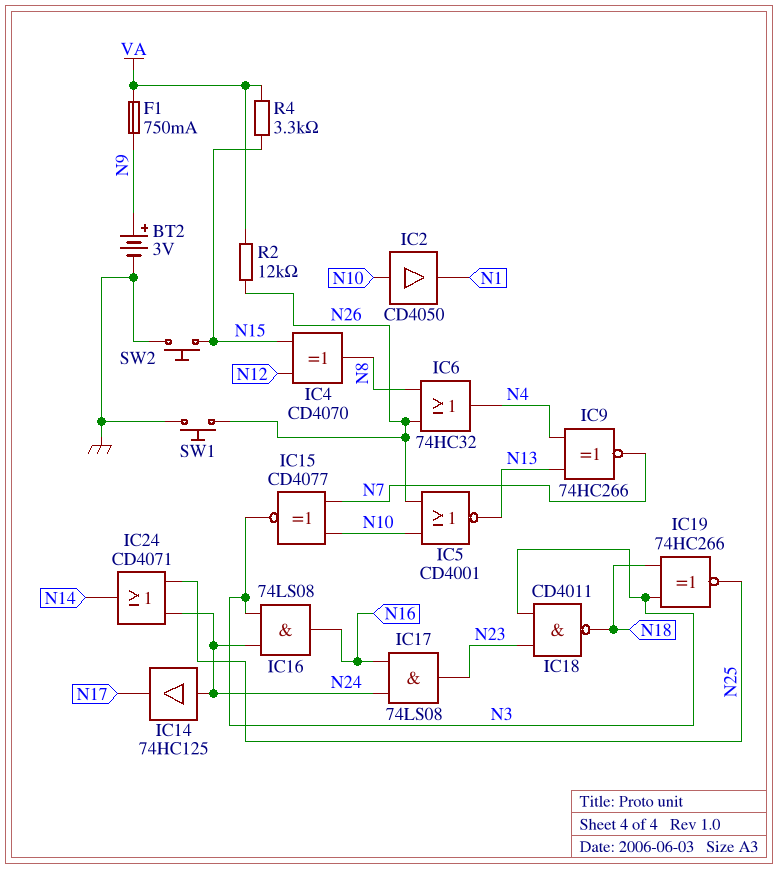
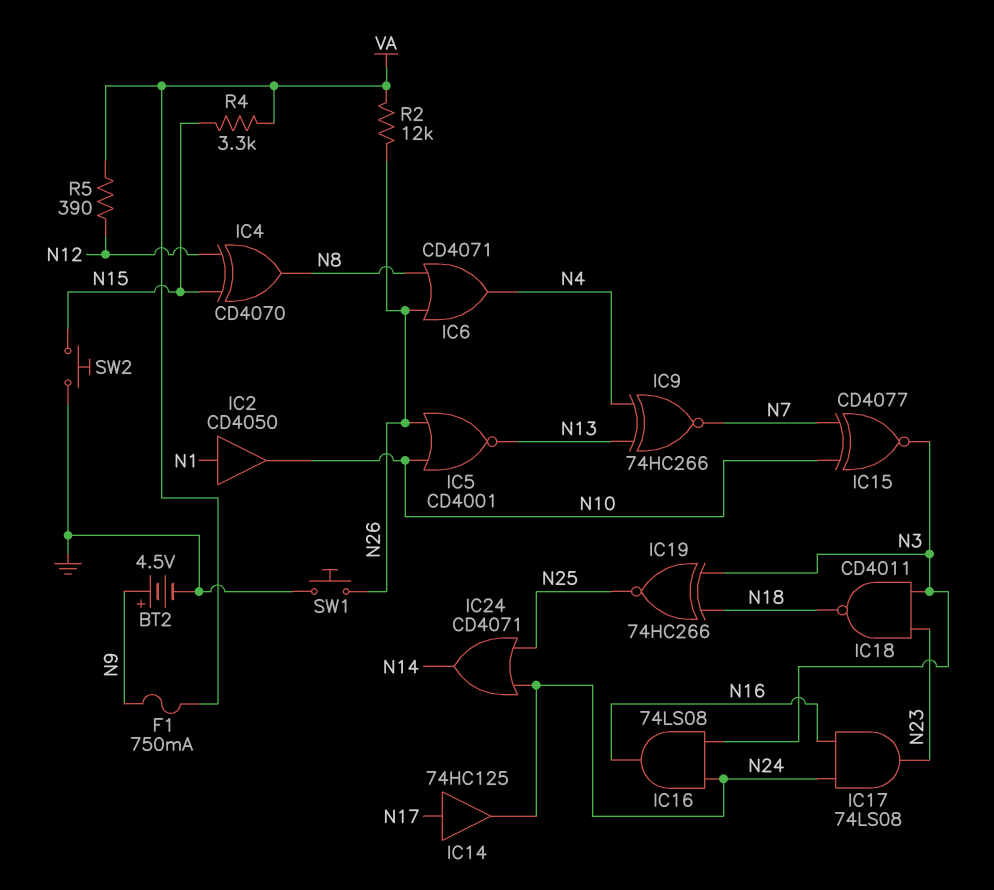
BT2: 3V (plus N9, minus GND) -> 4.5V (plus N9, minus GND)
IC2: buffer CD4050 (in N10, out N1) -> buffer CD4050 (in N1, out N10)
IC6: OR 74HC32 (in N8, in N26, out N4) -> OR CD4071 (in N8, in N26, out N4)
IC14: buffer 74HC125 (in N24, out N17) -> buffer 74HC125 (in N17, out N24)
R5: none -> 390 (N12, VA)

